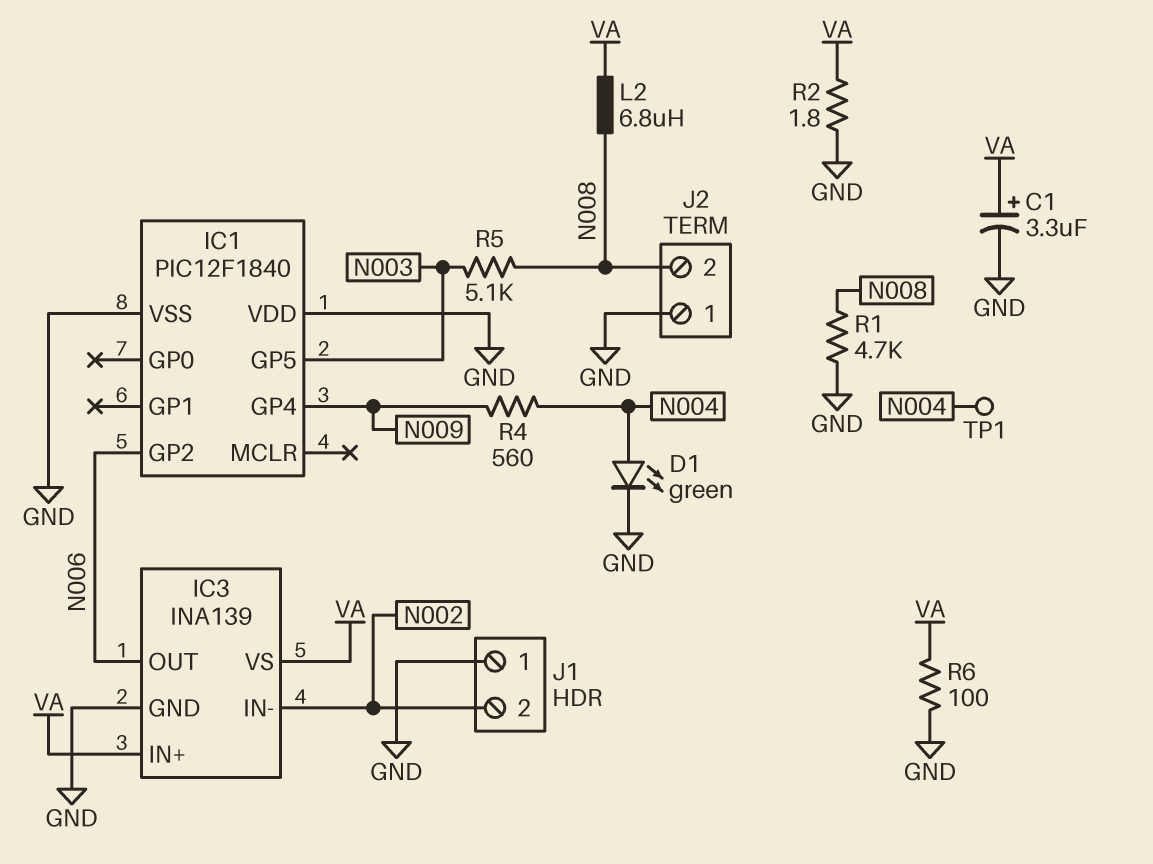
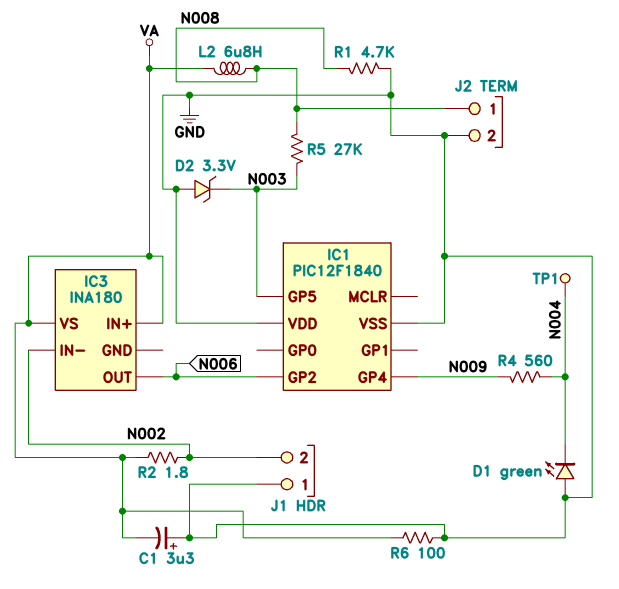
C1: 3.3uF (plus VA, minus GND) -> 3.3uF (plus GND, minus VA)
D1: LED green (A N004, K GND) -> LED green (A GND, K N004)
D2: none -> zener 3.3V (A GND, K N003)
IC3: INA139 -> INA180
IC3 pin GND: GND -> none
J2 pin 1: GND -> N008
J2 pin 2: N008 -> GND
R2: 1.8 (GND, VA) -> 1.8 (N002, VA)
R5: 5.1k (N003, N008) -> 27k (N003, N008)

